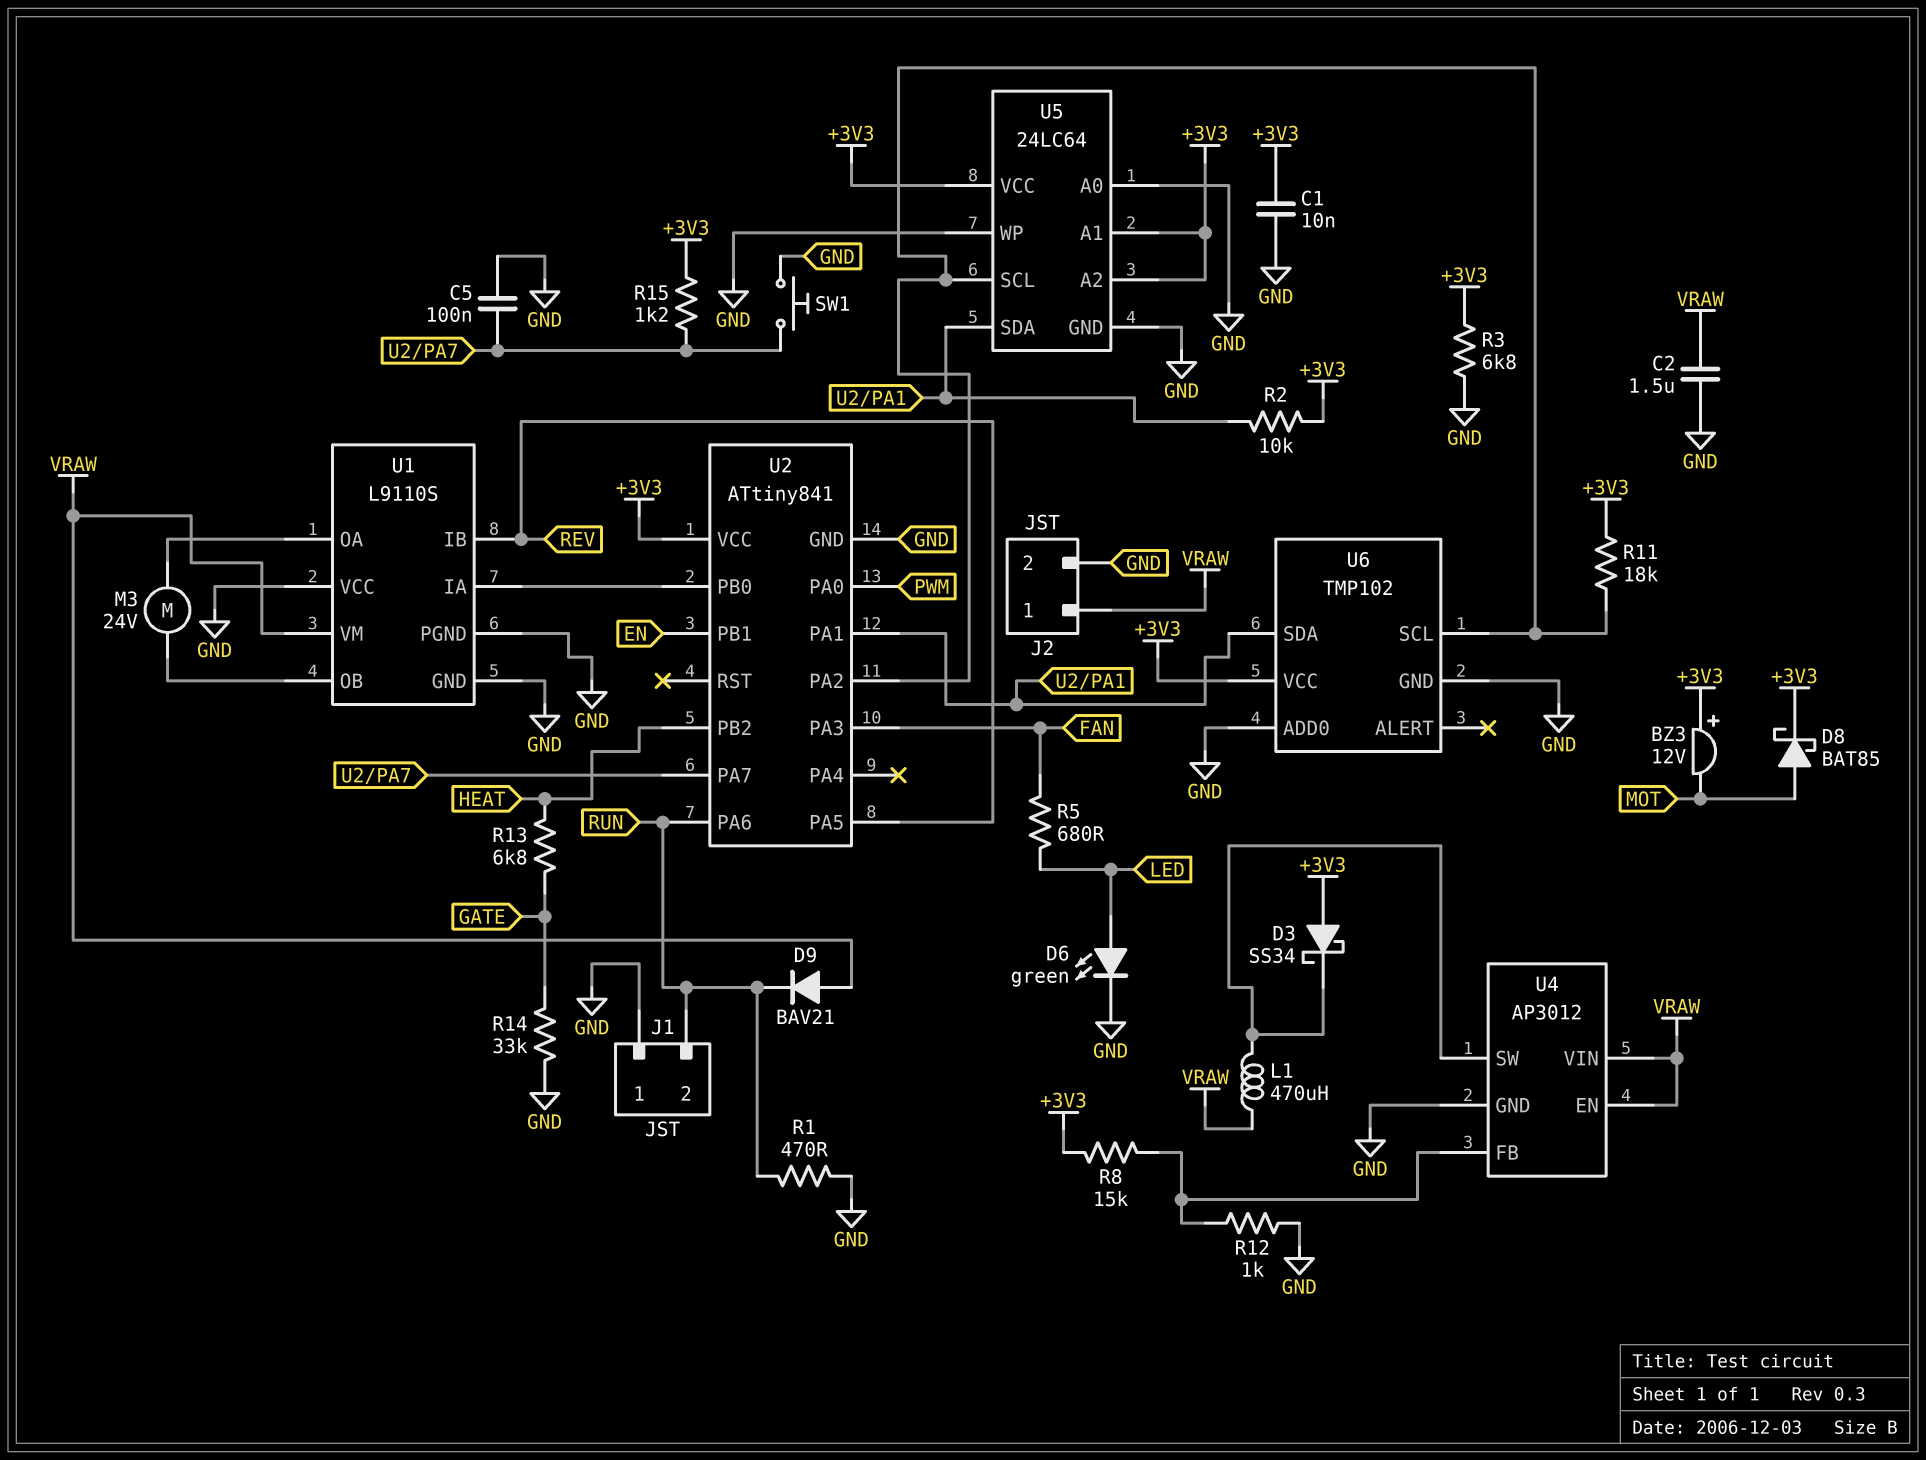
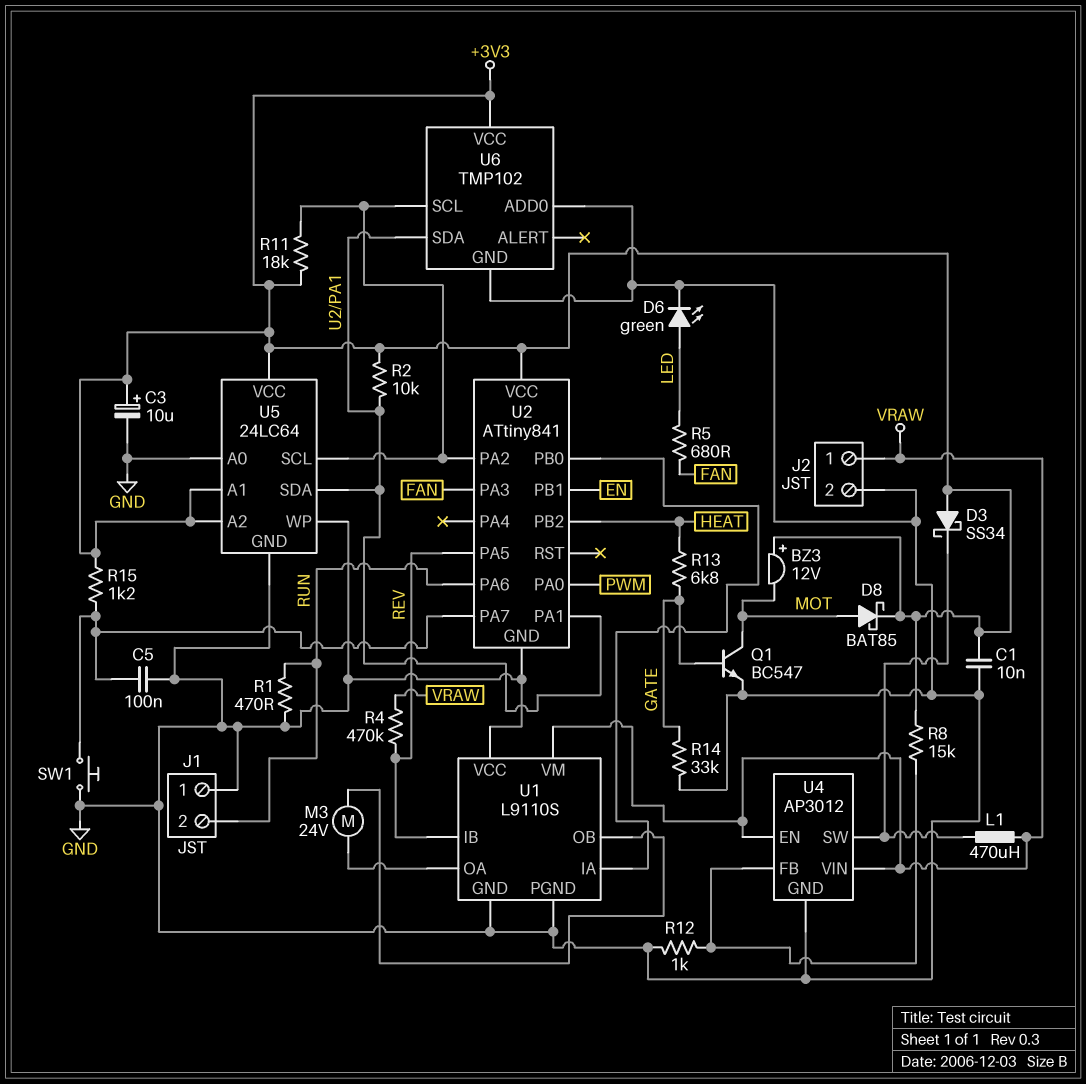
C2: 1.5uF (GND, VRAW) -> none
C3: none -> 10uF (plus +3V3, minus GND)
D9: diode BAV21 (A VRAW, K RUN) -> none
Q1: none -> NPN BC547 (B GATE, C MOT, E GND)
R3: 6.8k (+3V3, GND) -> none
R4: none -> 470k (REV, VRAW)

